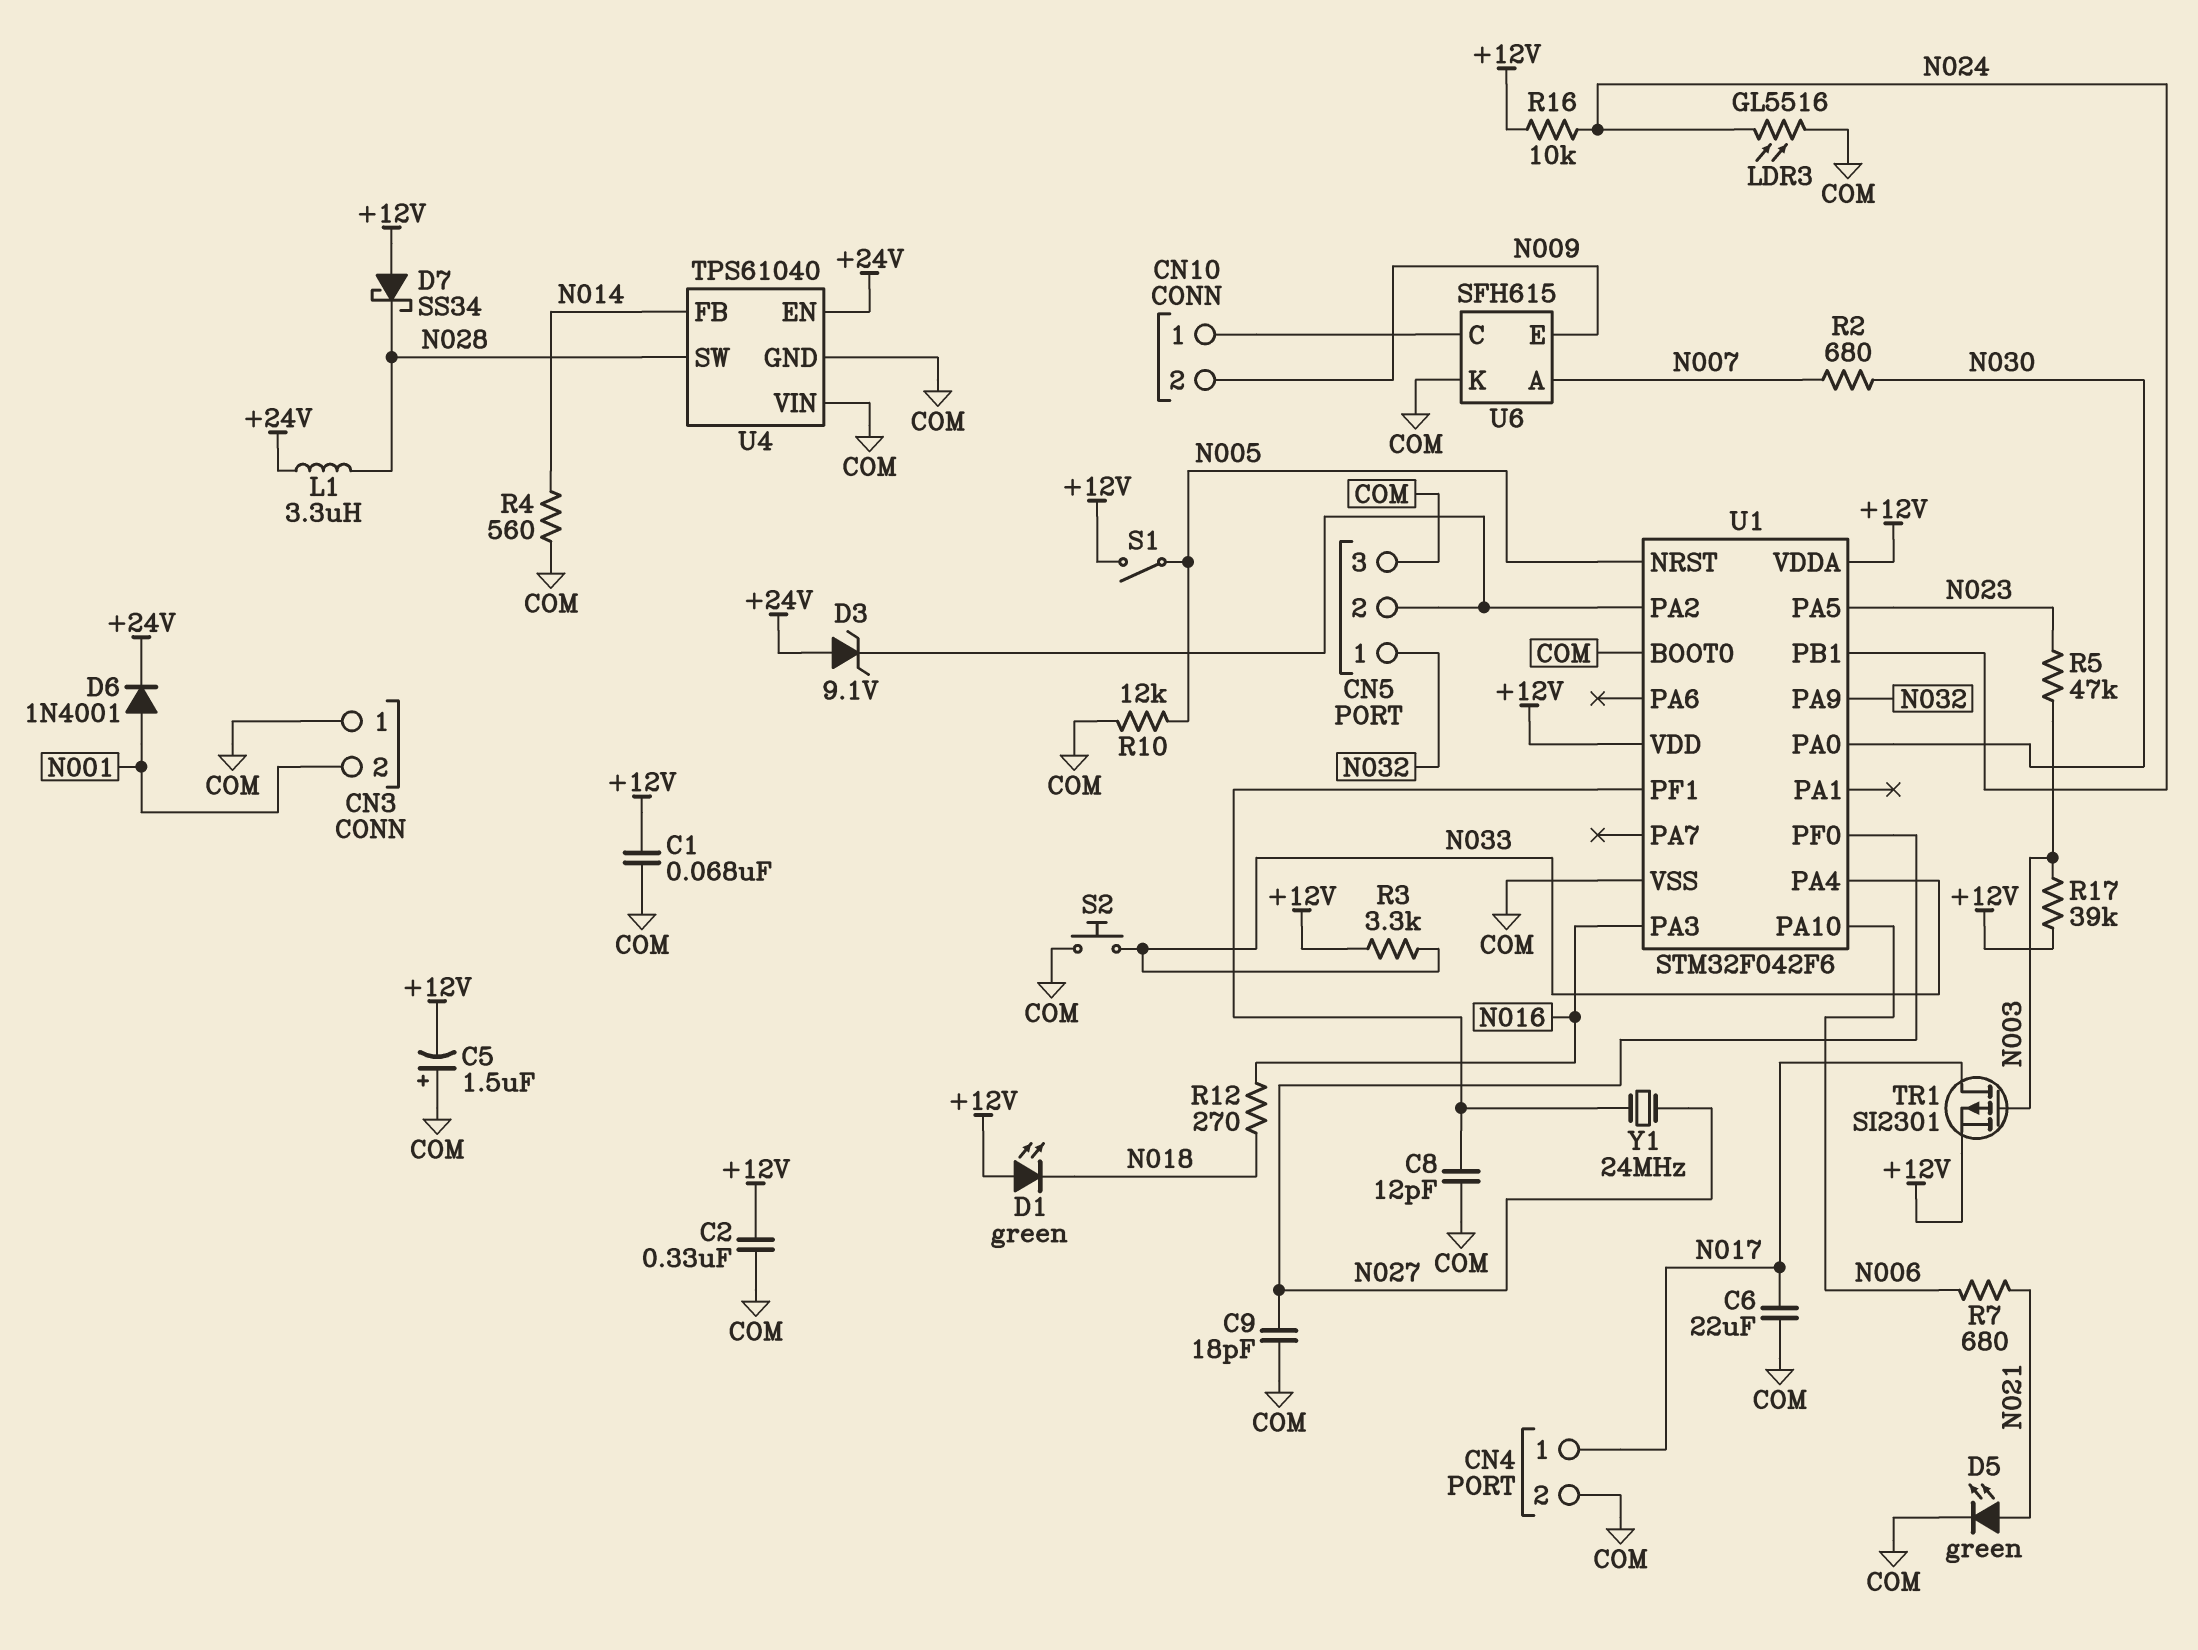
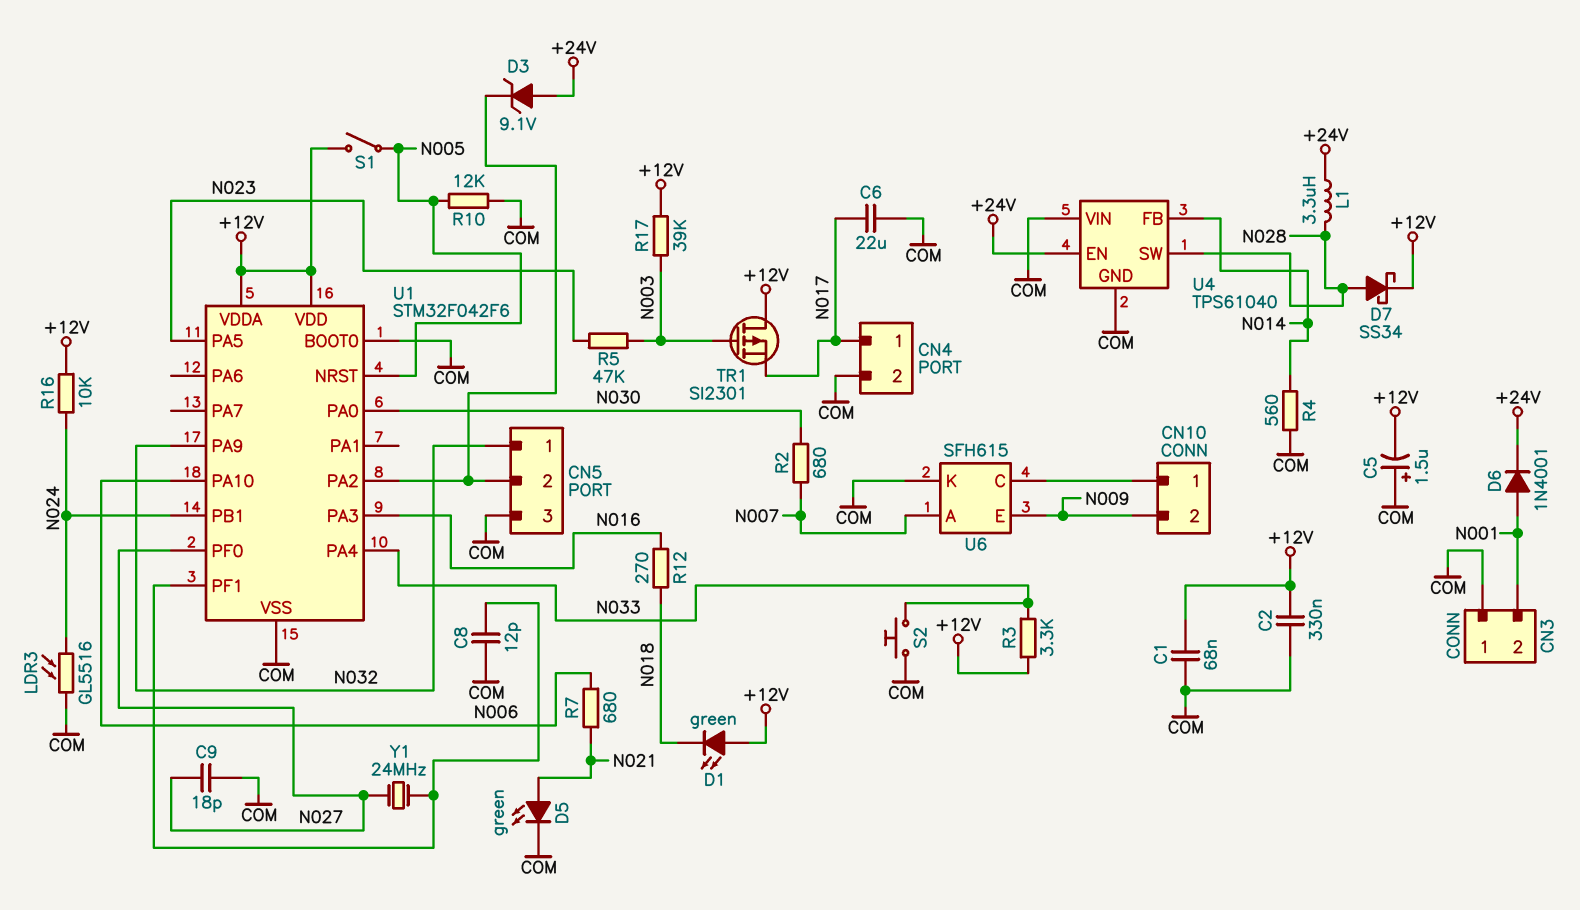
D7: schottky SS34 (A +12V, K N028) -> schottky SS34 (A N028, K +12V)
TR1: PMOS SI2301 (G N003, D N017, S +12V) -> PMOS SI2301 (G N003, D +12V, S N017)

